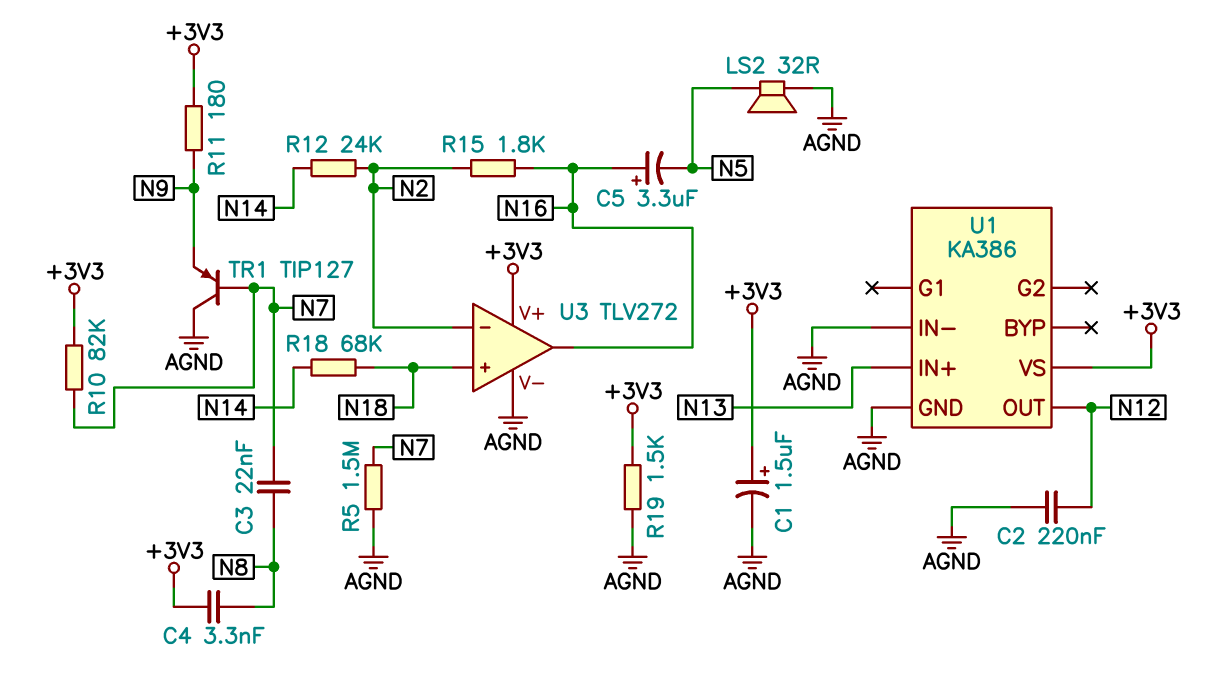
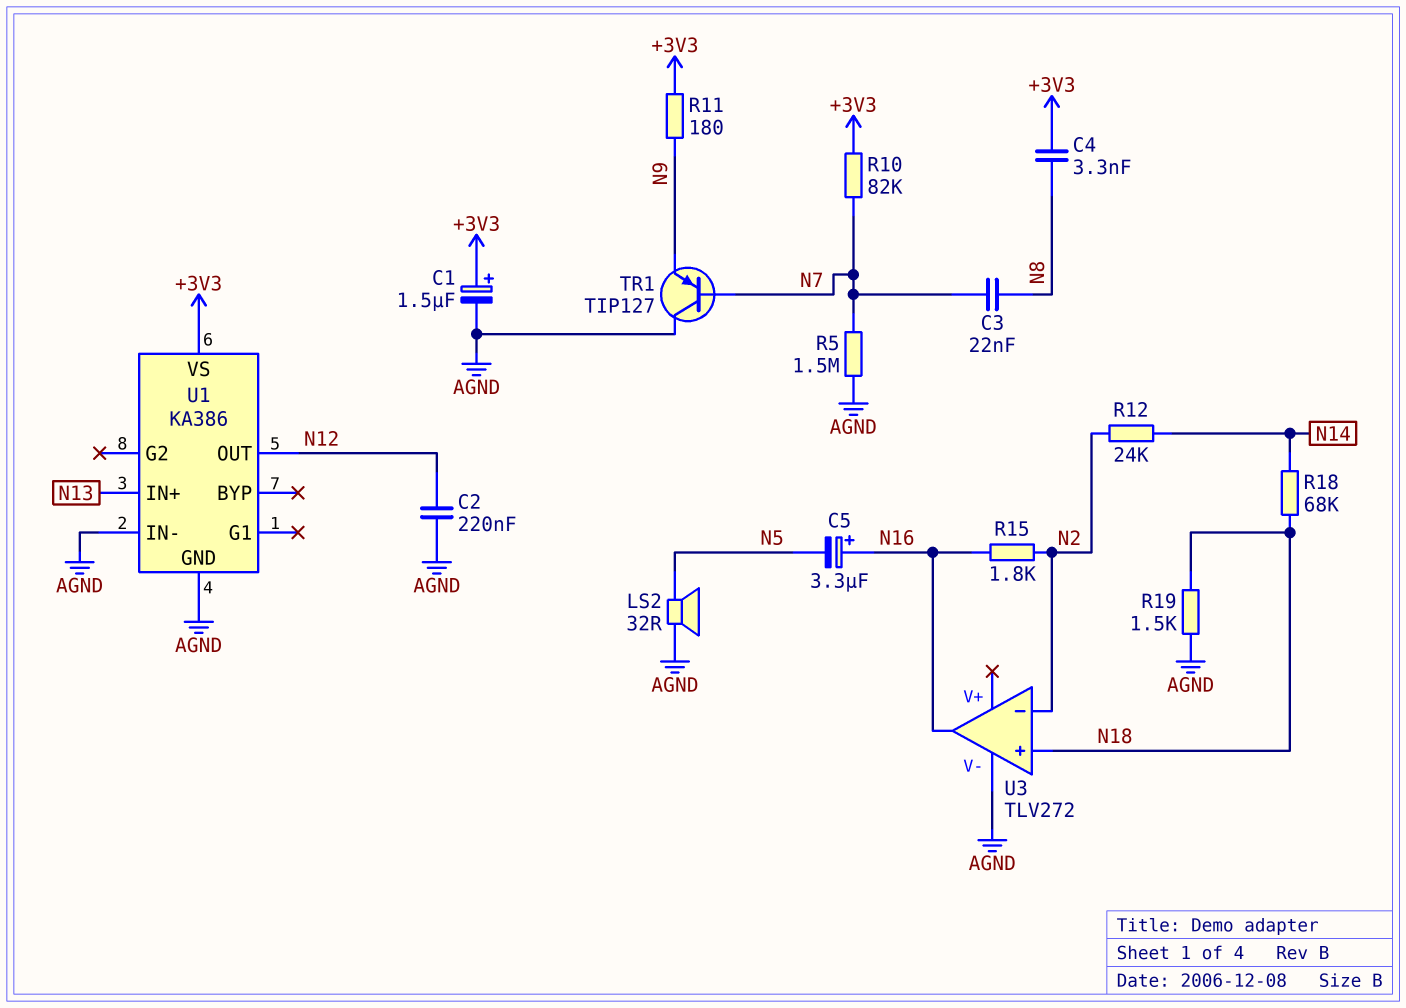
R19: 1.5k (+3V3, AGND) -> 1.5k (AGND, N18)
U3 pin V+: +3V3 -> none

